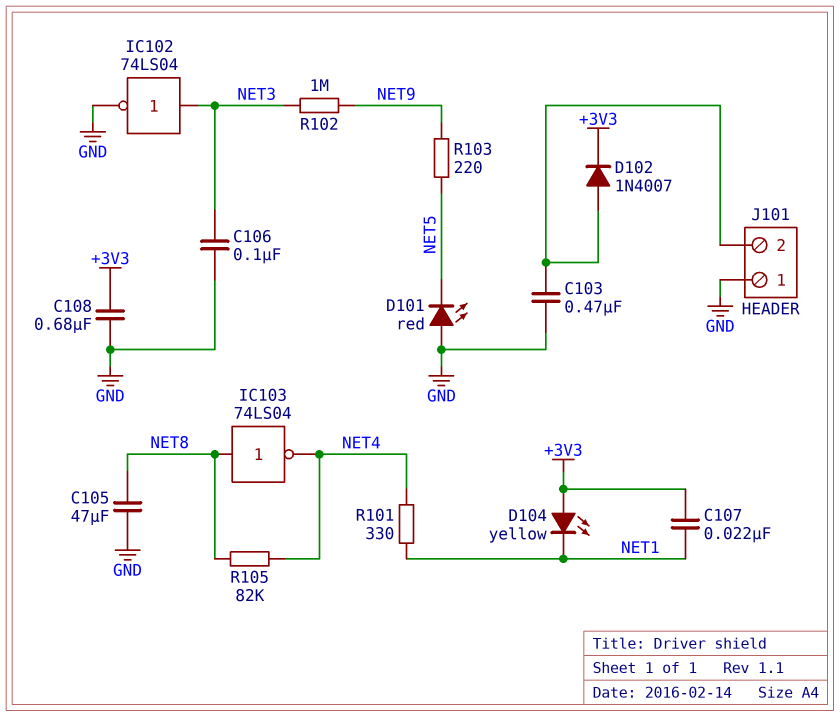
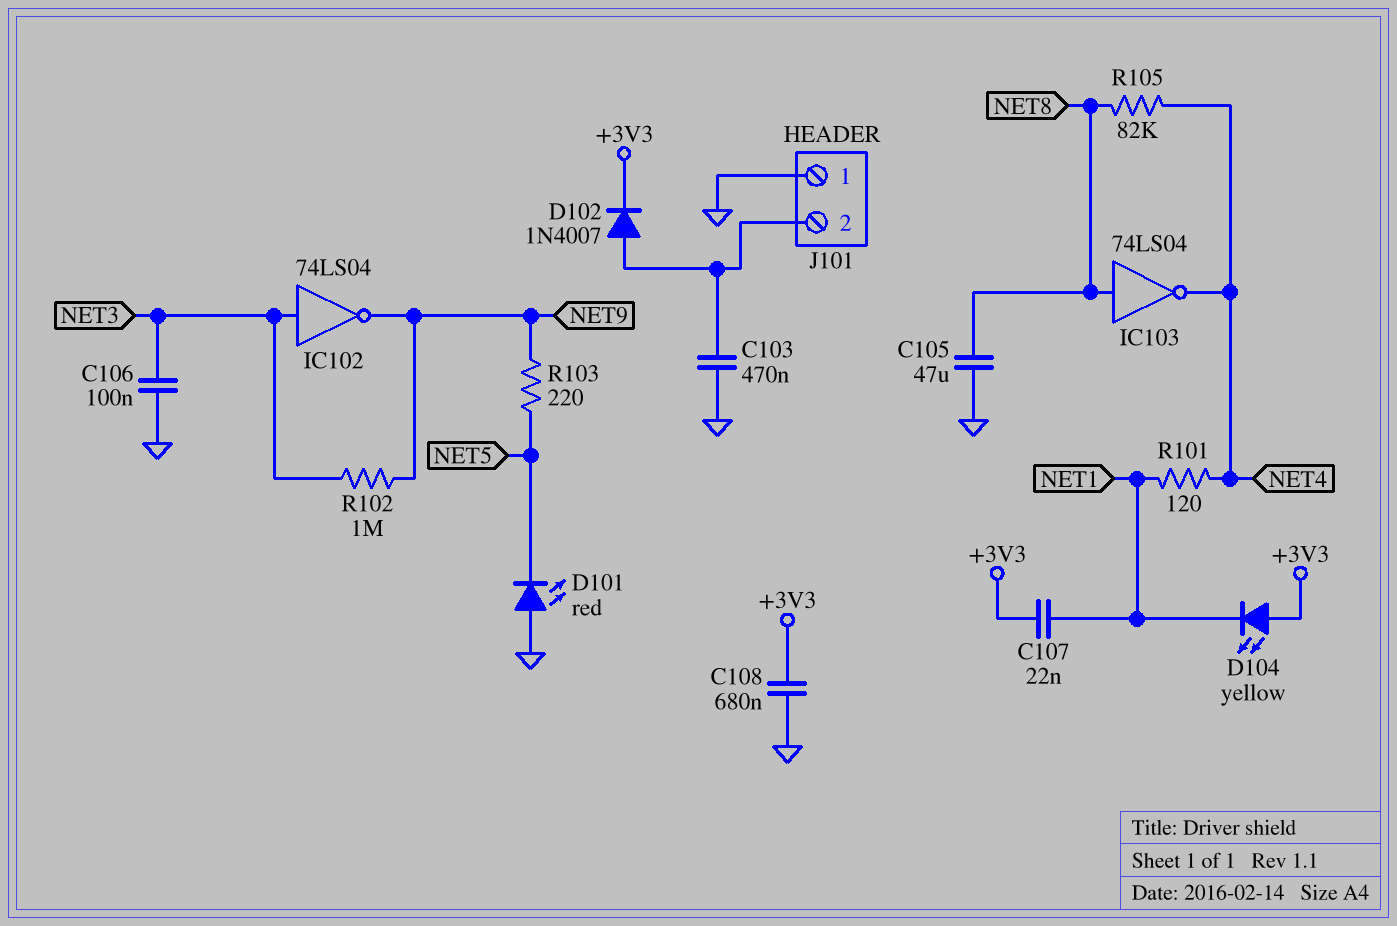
IC102: NOT 74LS04 (in NET3, out GND) -> NOT 74LS04 (in NET3, out NET9)
R101: 330 (NET1, NET4) -> 120 (NET1, NET4)

